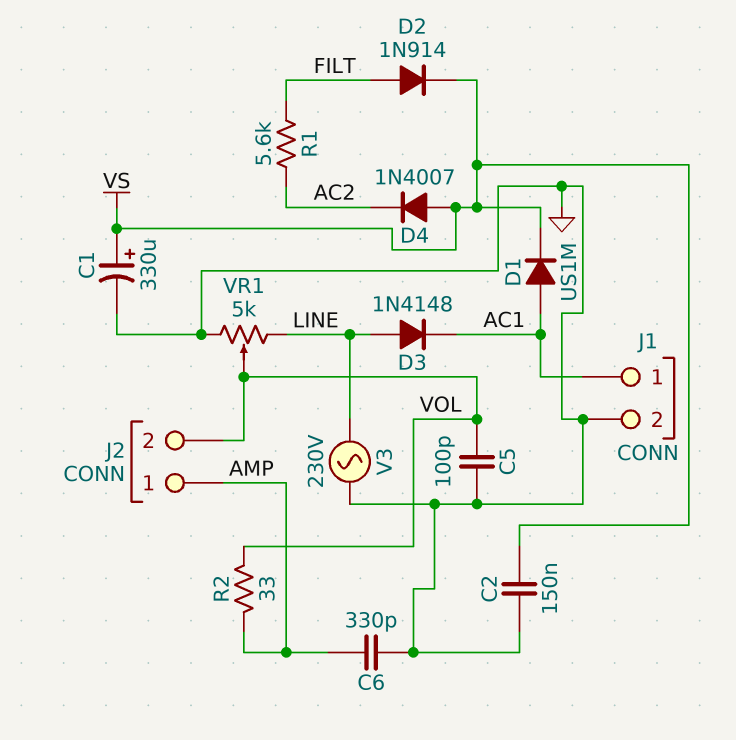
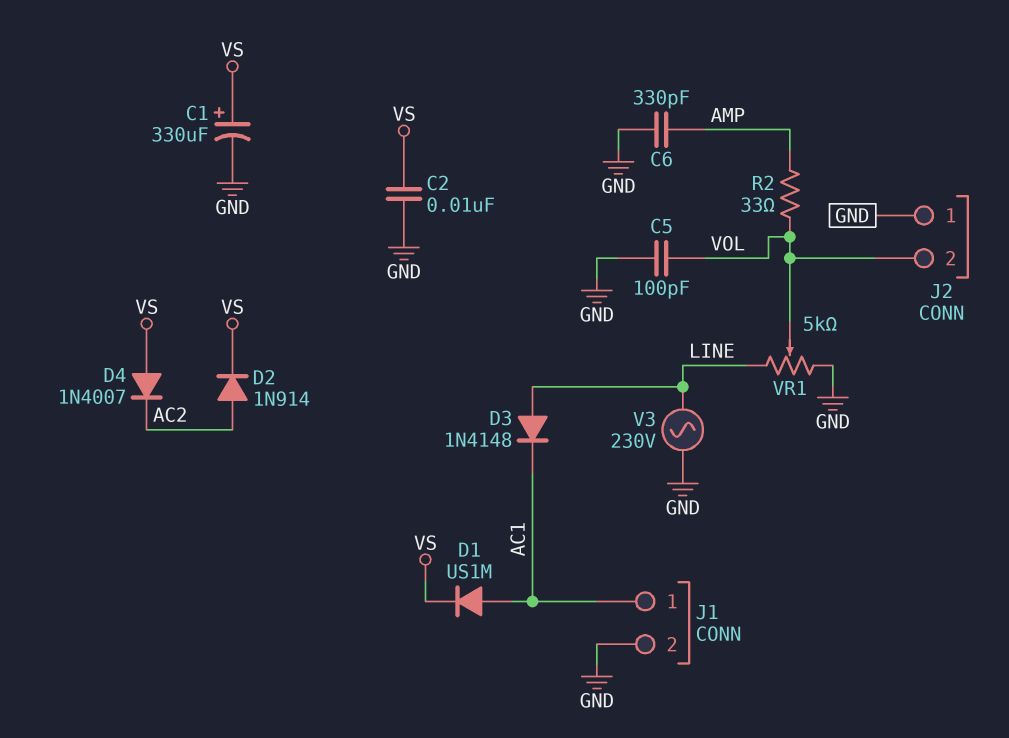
C2: 150nF (GND, VS) -> 10nF (GND, VS)
D2: diode 1N914 (A FILT, K VS) -> diode 1N914 (A AC2, K VS)
J2 pin 1: AMP -> GND
R1: 5.6k (AC2, FILT) -> none

